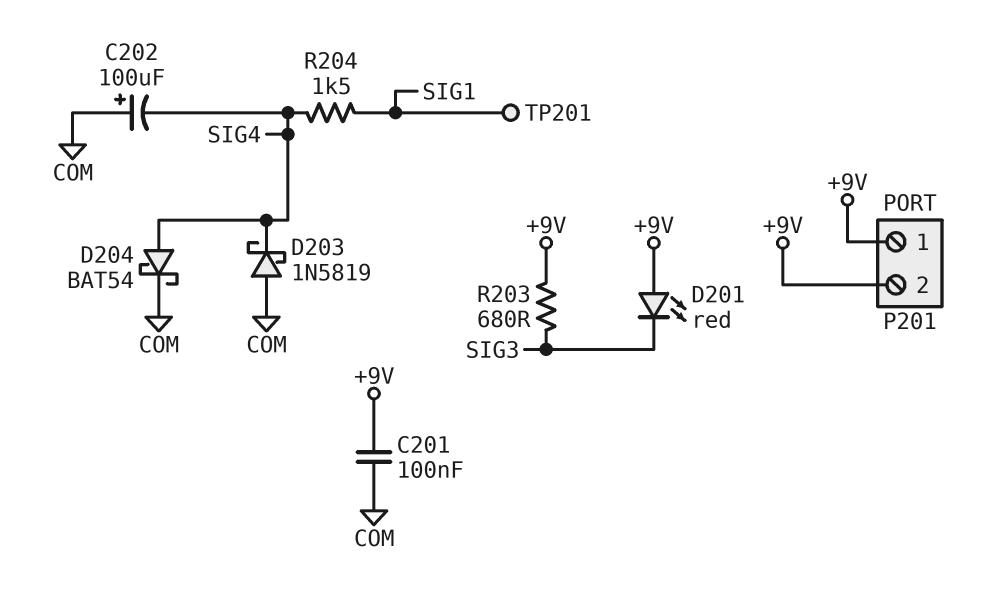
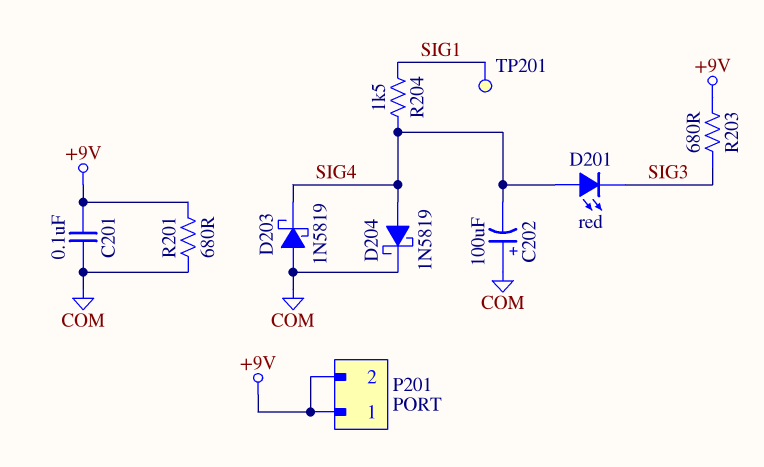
D201: LED red (A +9V, K SIG3) -> LED red (A SIG4, K SIG3)
D204: schottky BAT54 (A SIG4, K COM) -> schottky 1N5819 (A SIG4, K COM)
R201: none -> 680 (+9V, COM)

